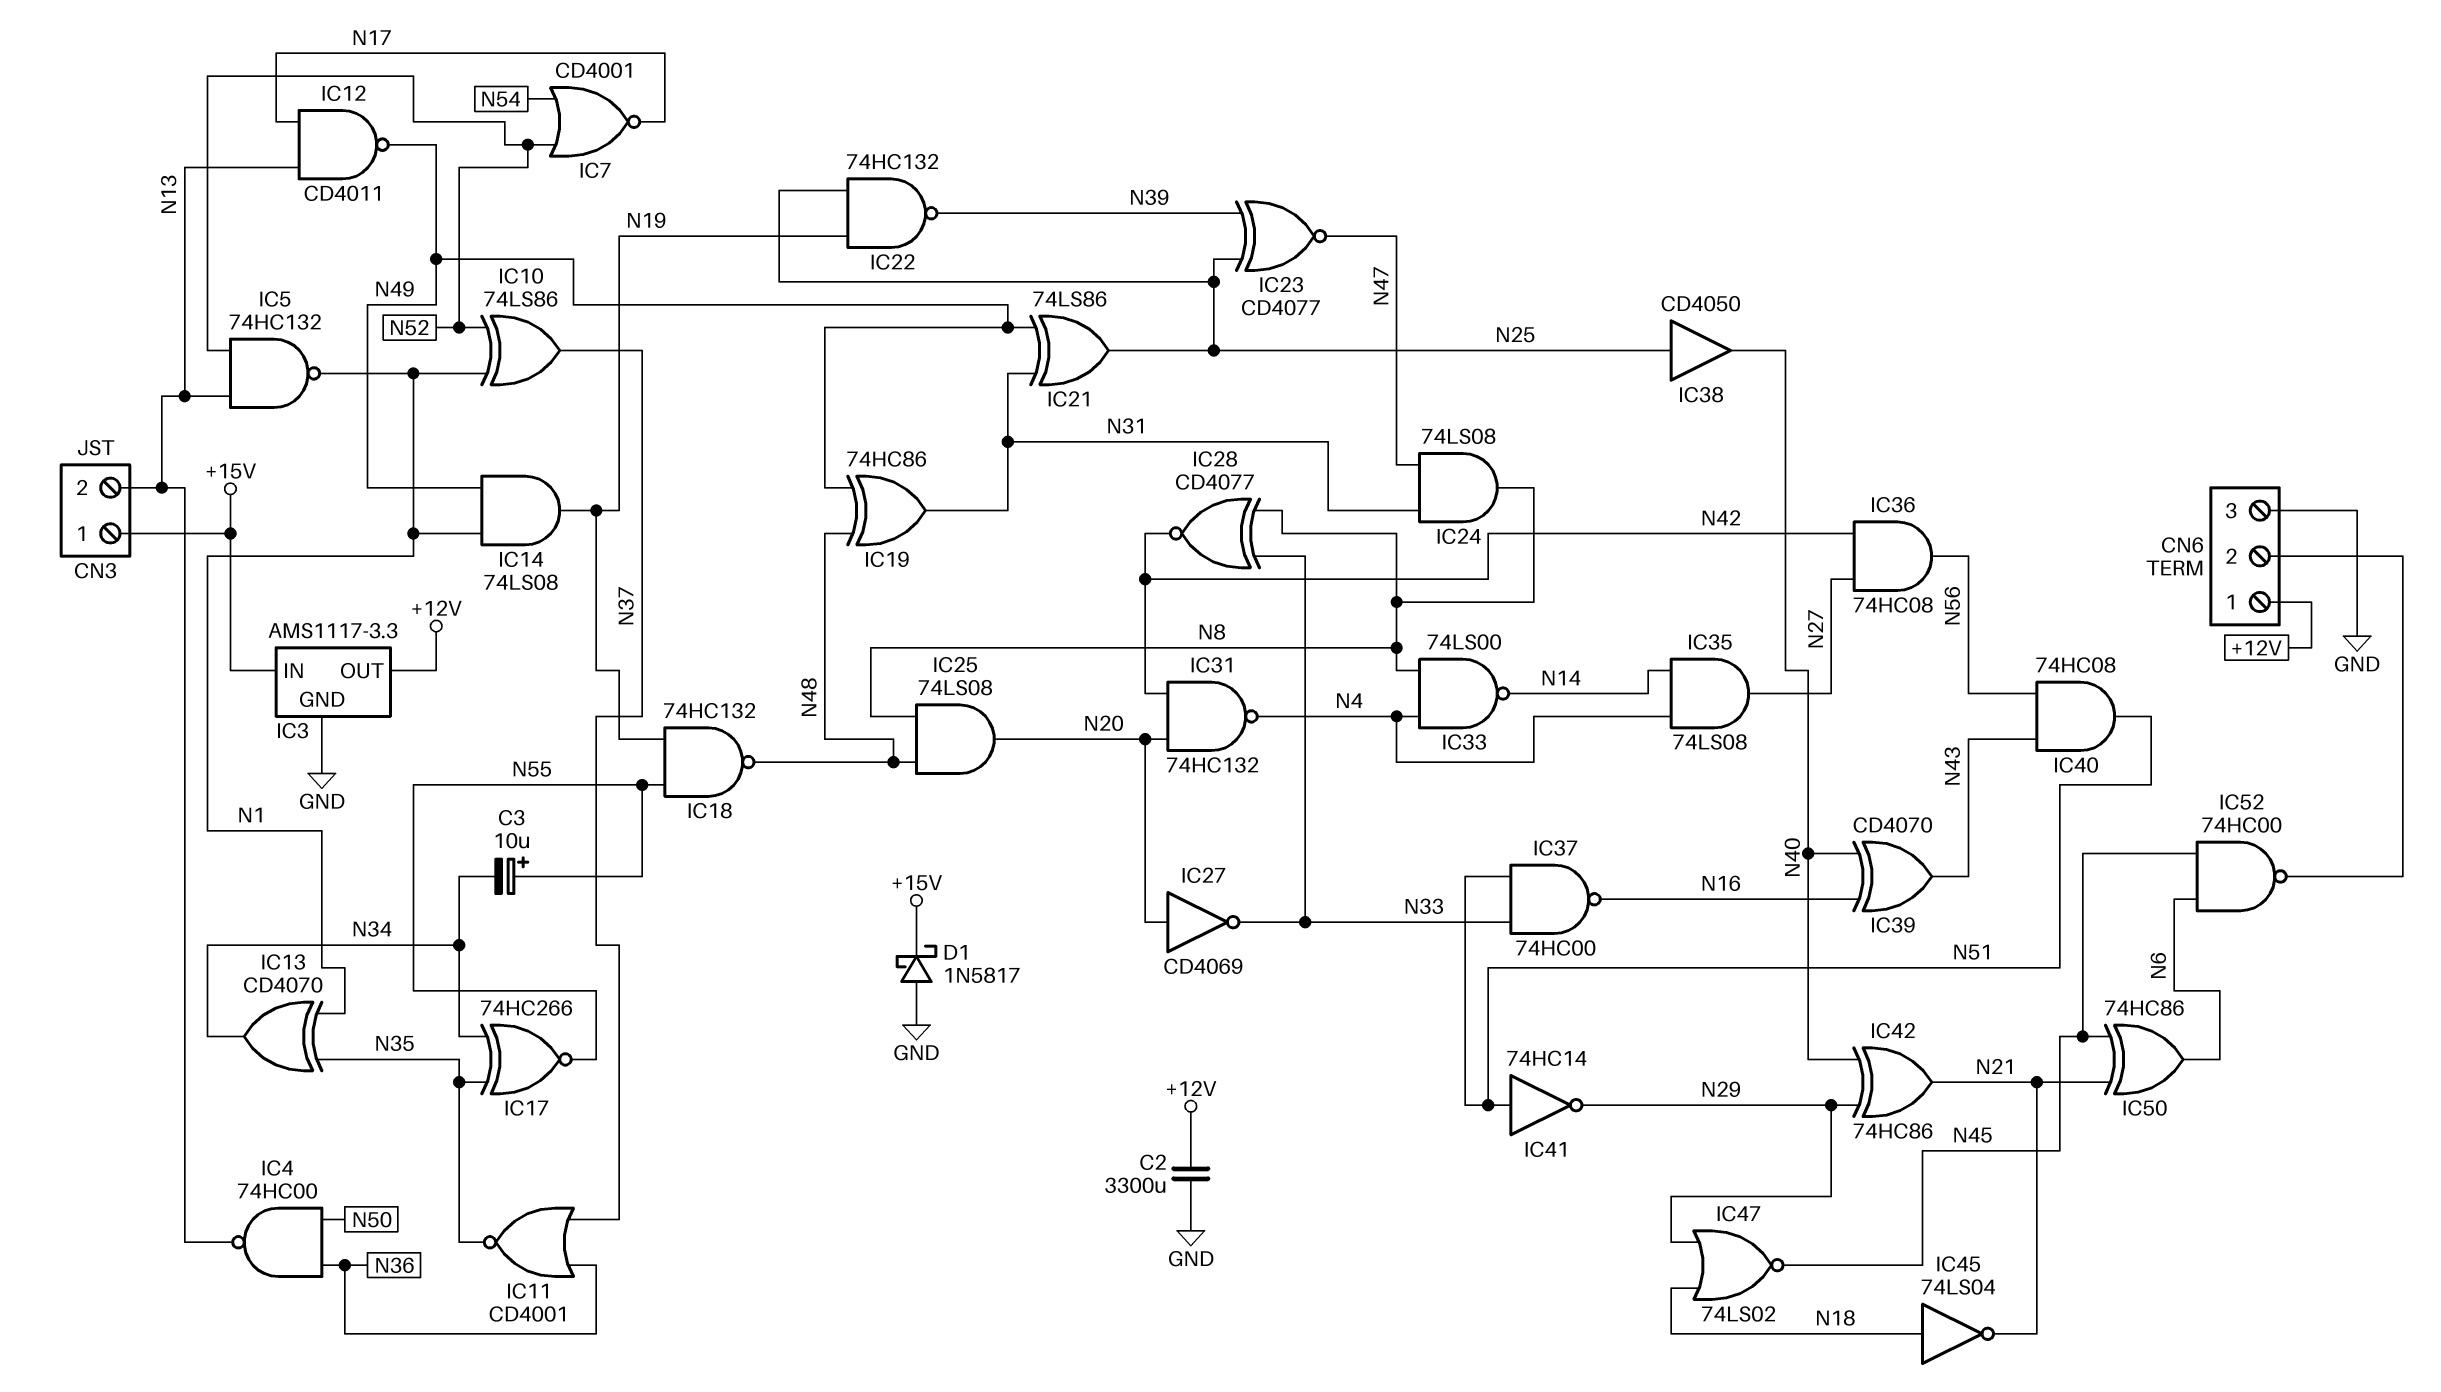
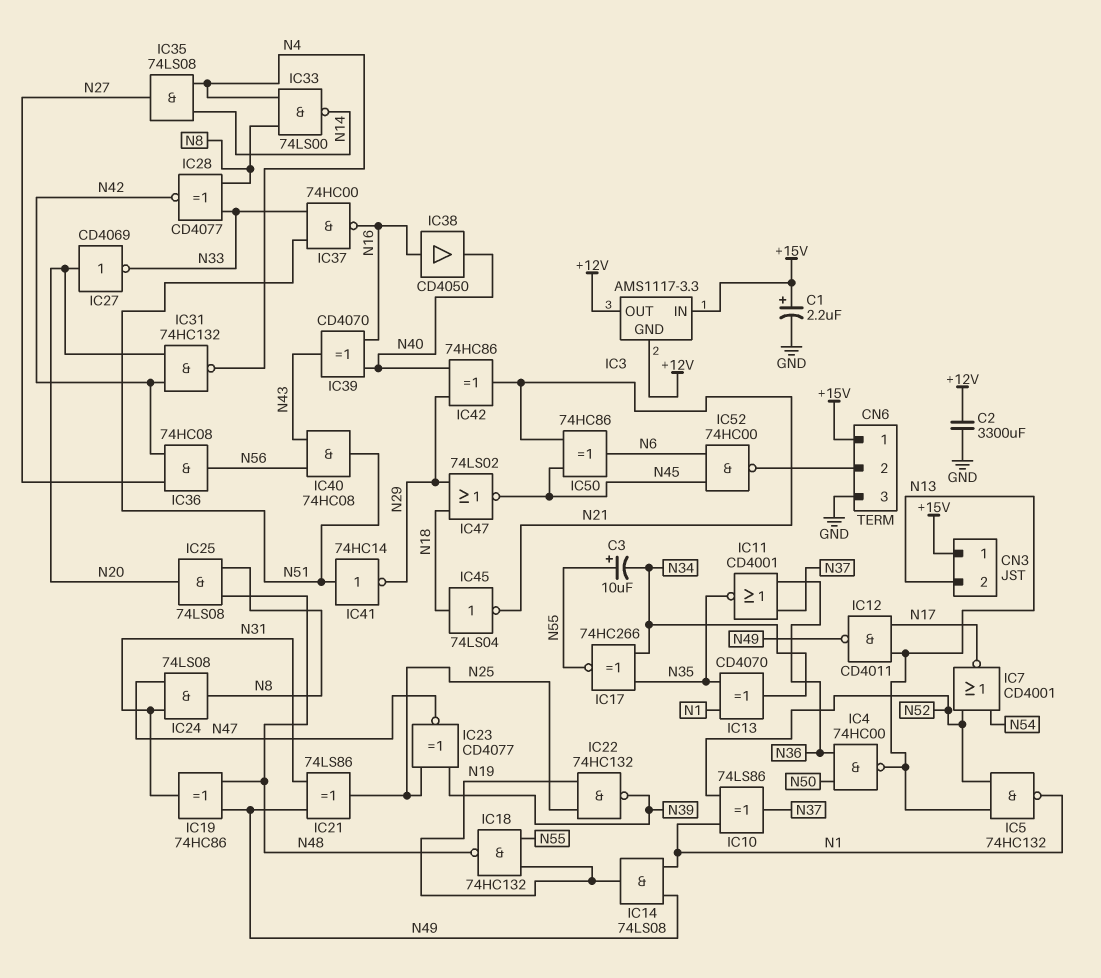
C1: none -> 2.2uF (plus +15V, minus GND)
CN6 pin 1: +12V -> +15V
D1: schottky 1N5817 (A GND, K +15V) -> none
IC3 pin GND: GND -> +12V
IC38: buffer CD4050 (in N25, out N40) -> buffer CD4050 (in N16, out N40)

